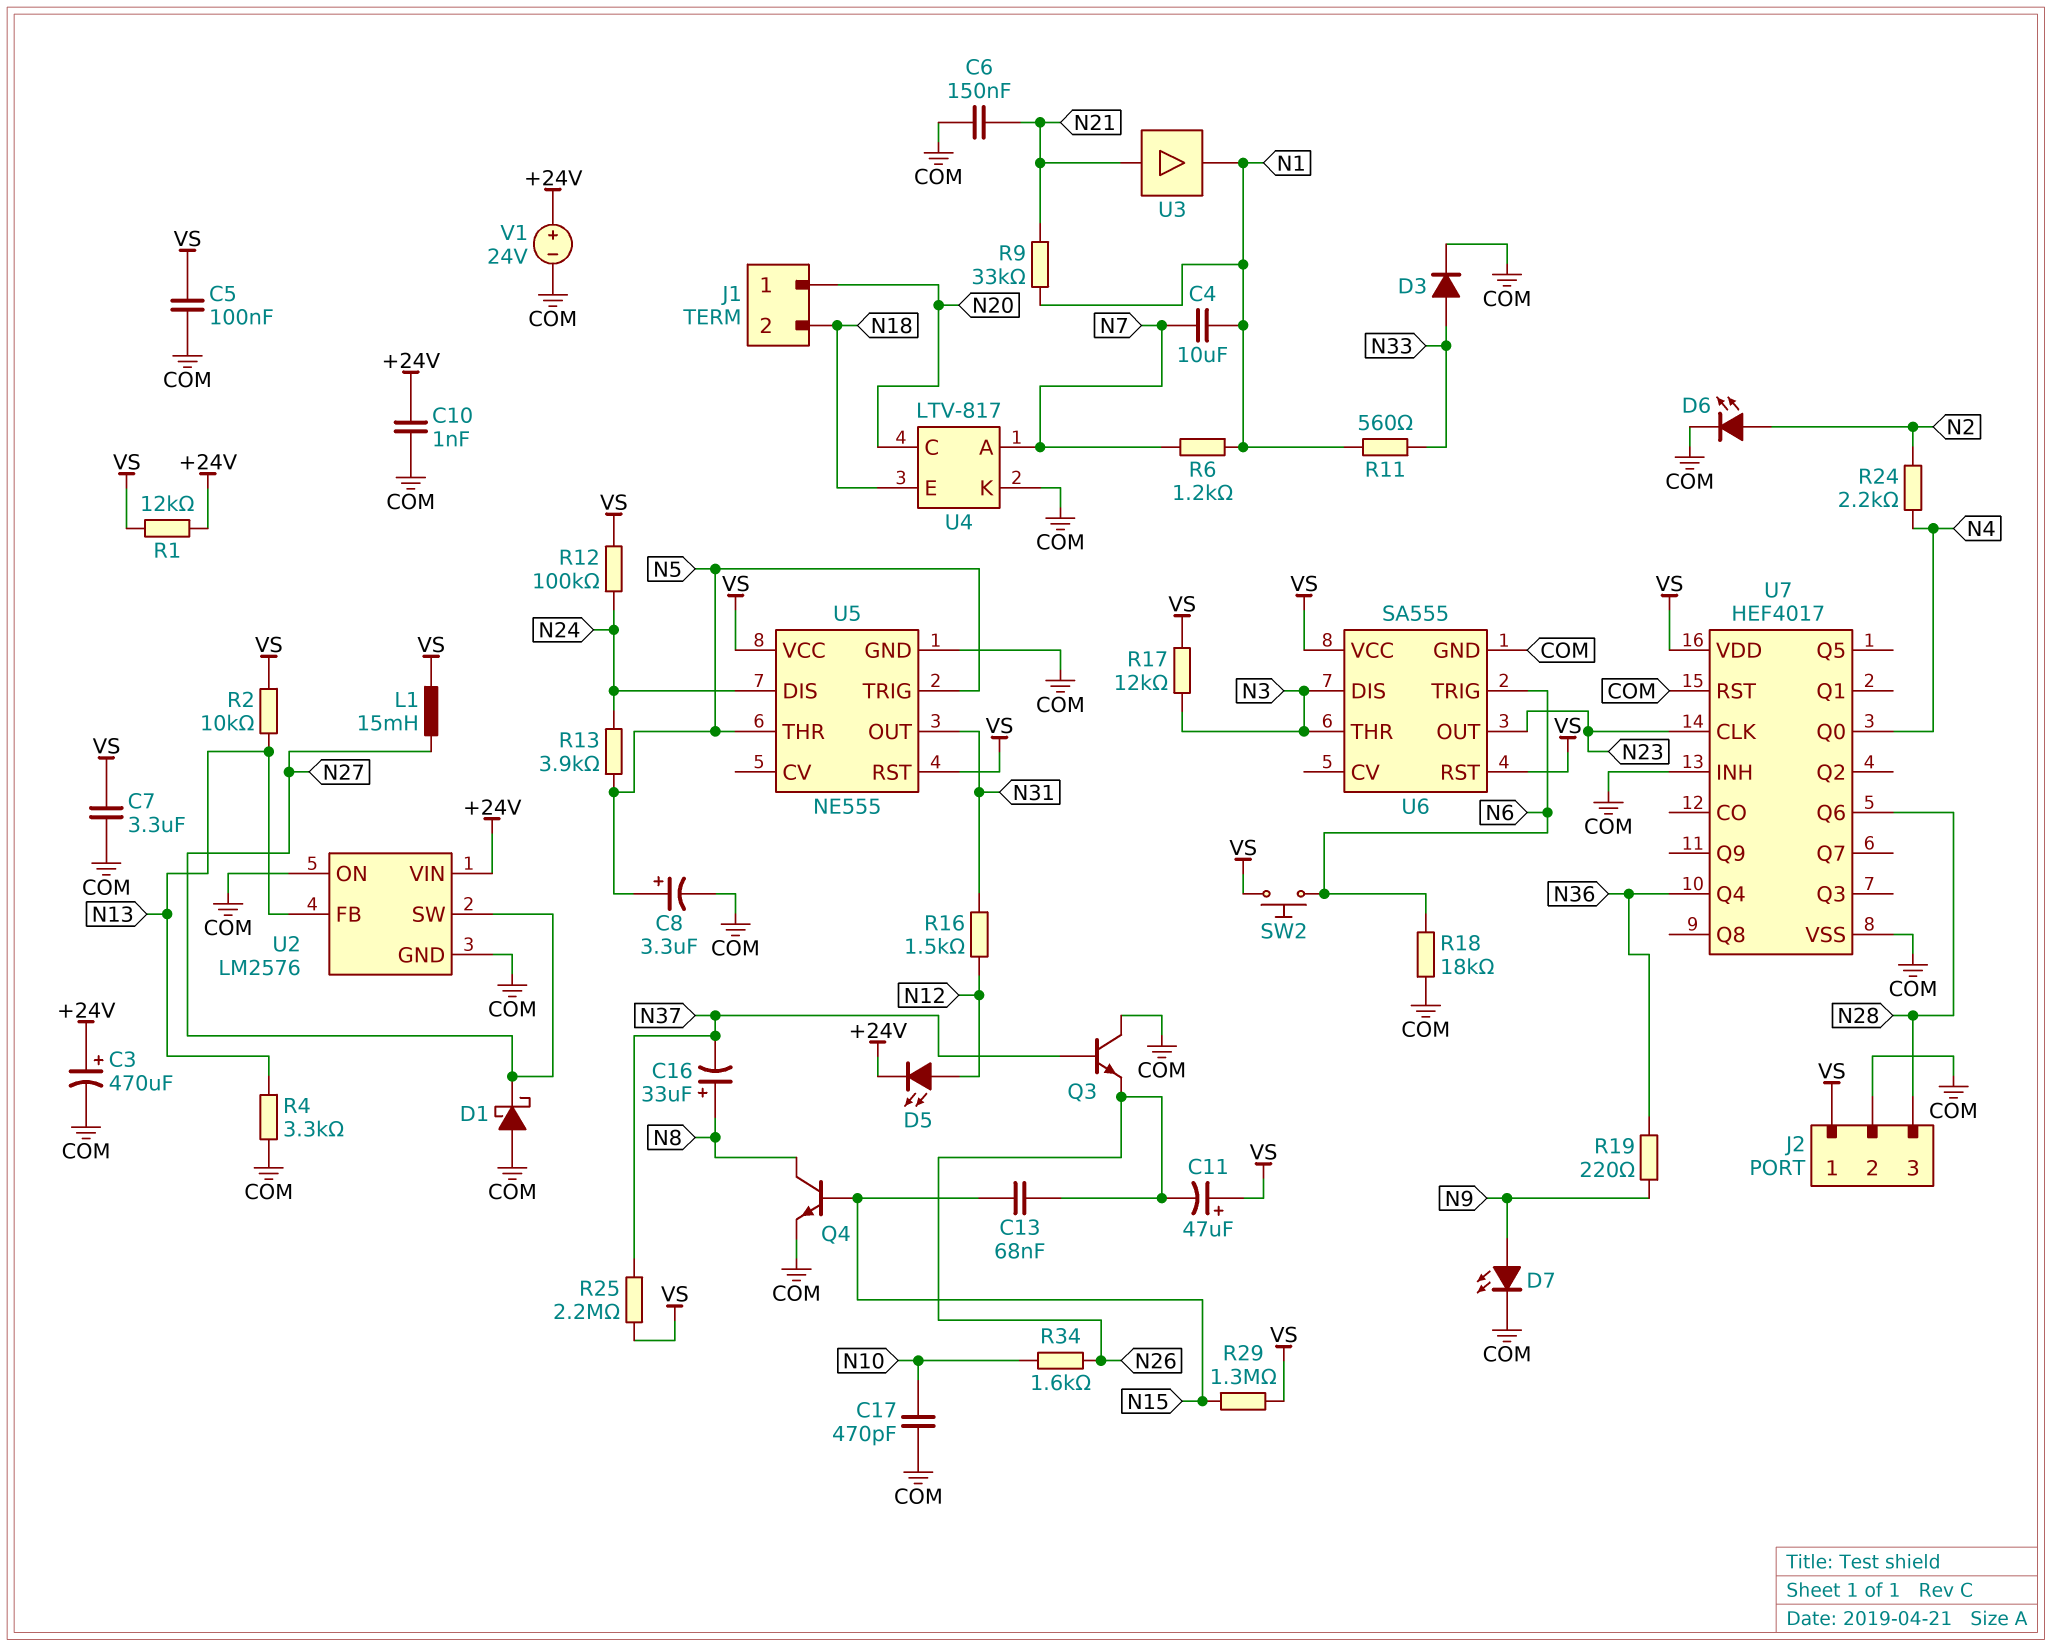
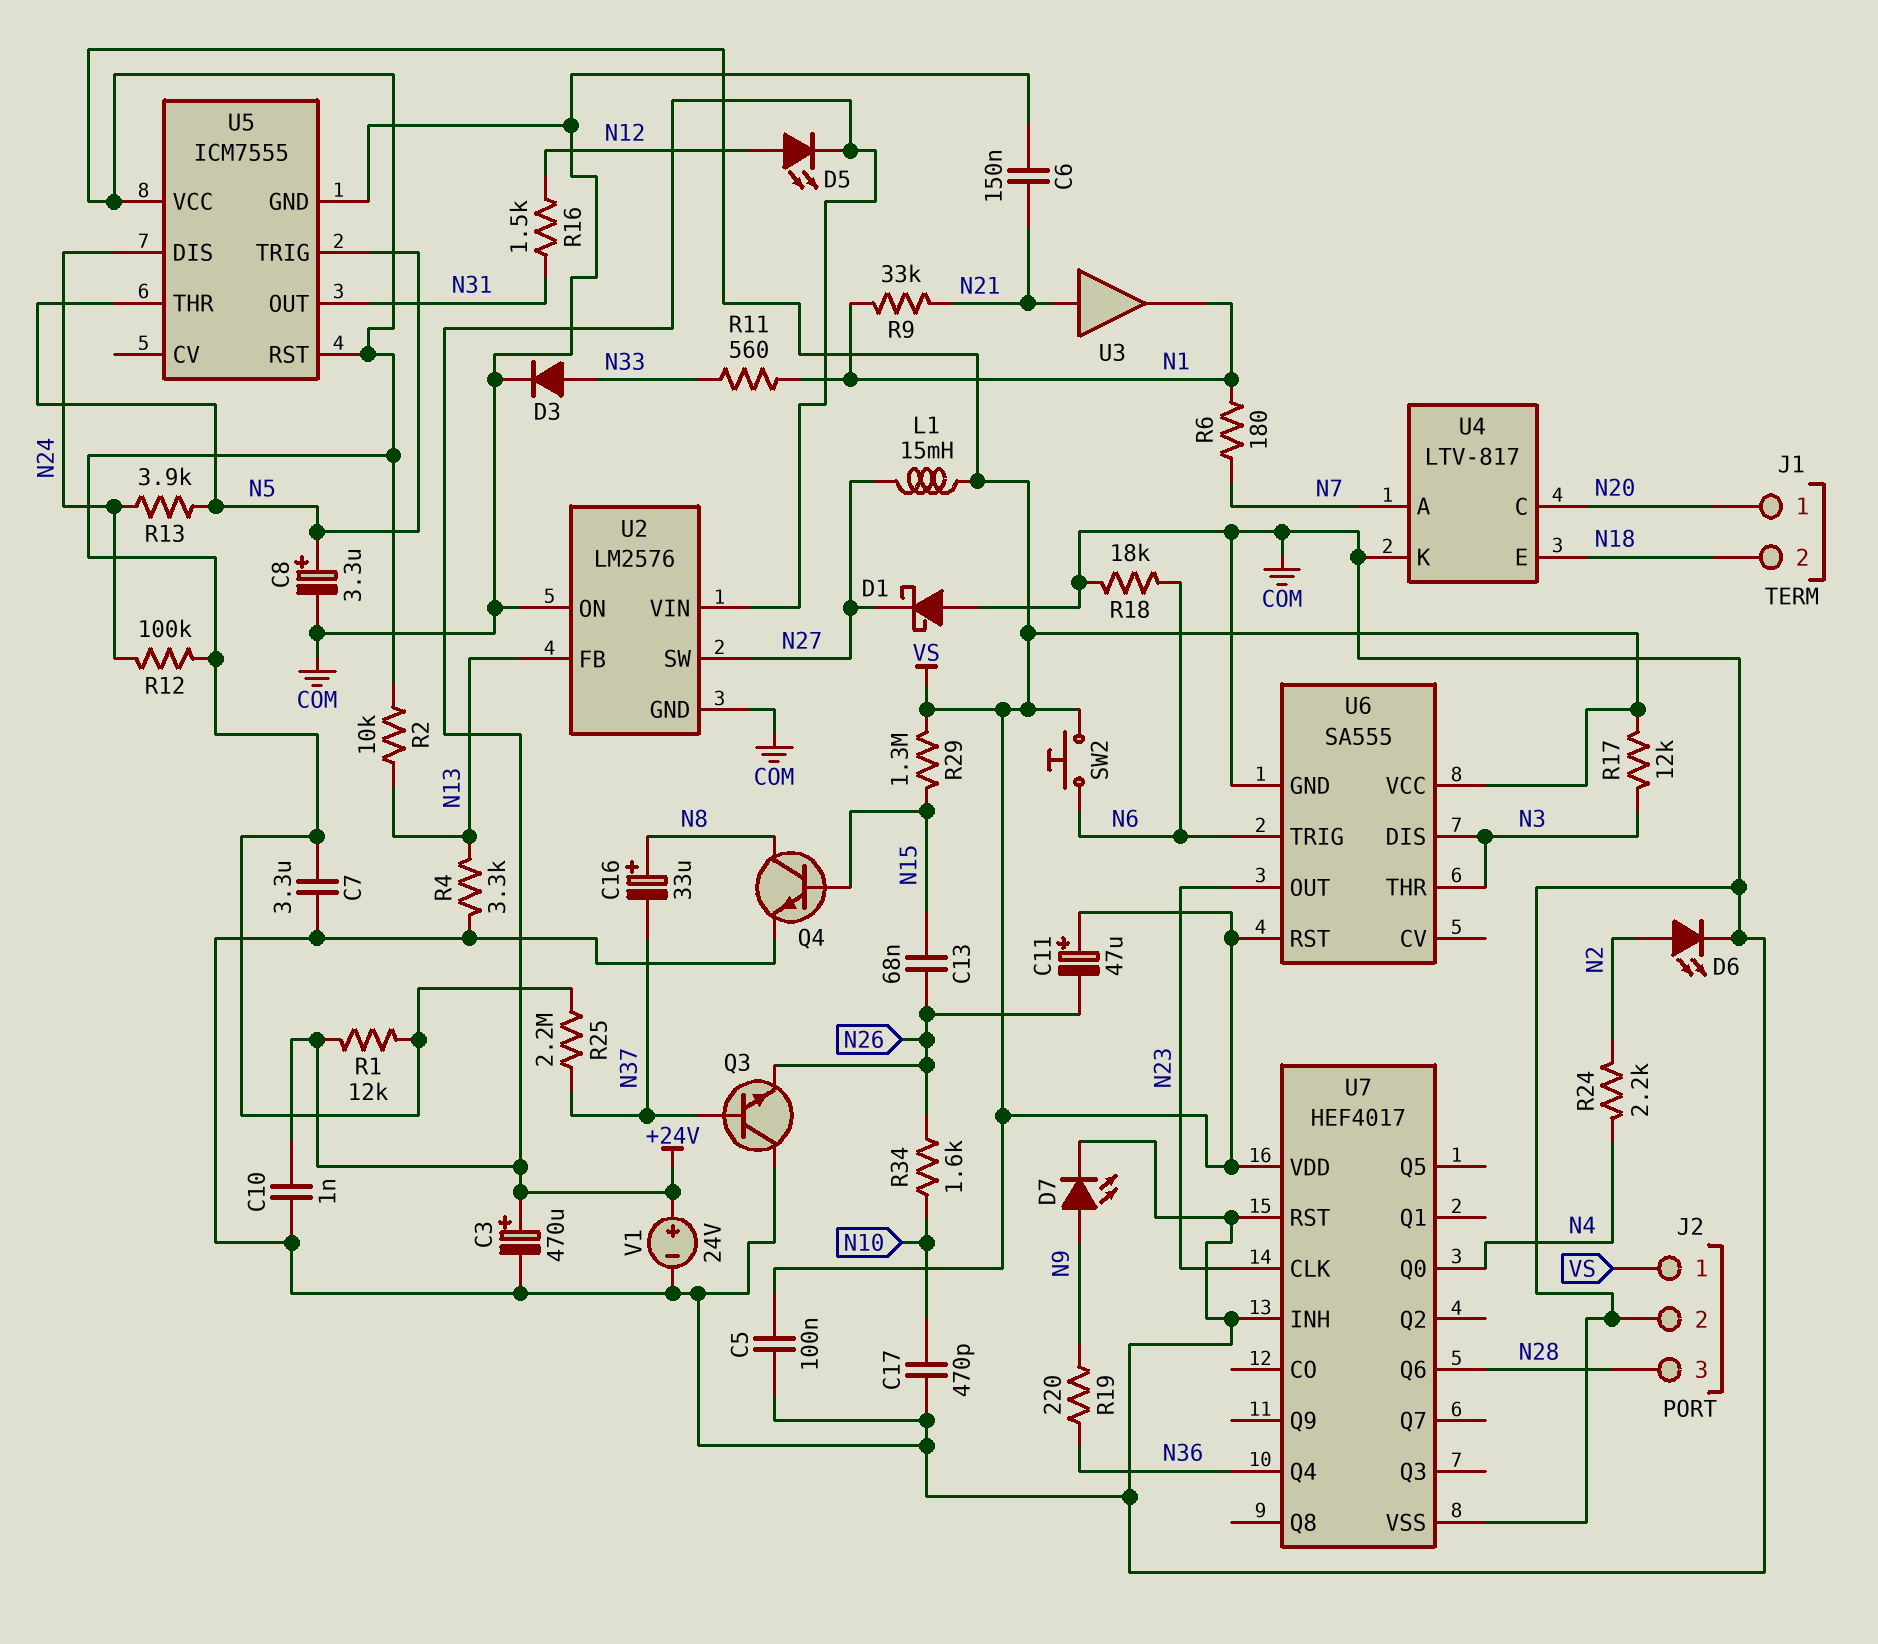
C4: 10uF (N1, N7) -> none
R6: 1.2k (N1, N7) -> 180 (N1, N7)
U5: NE555 -> ICM7555

